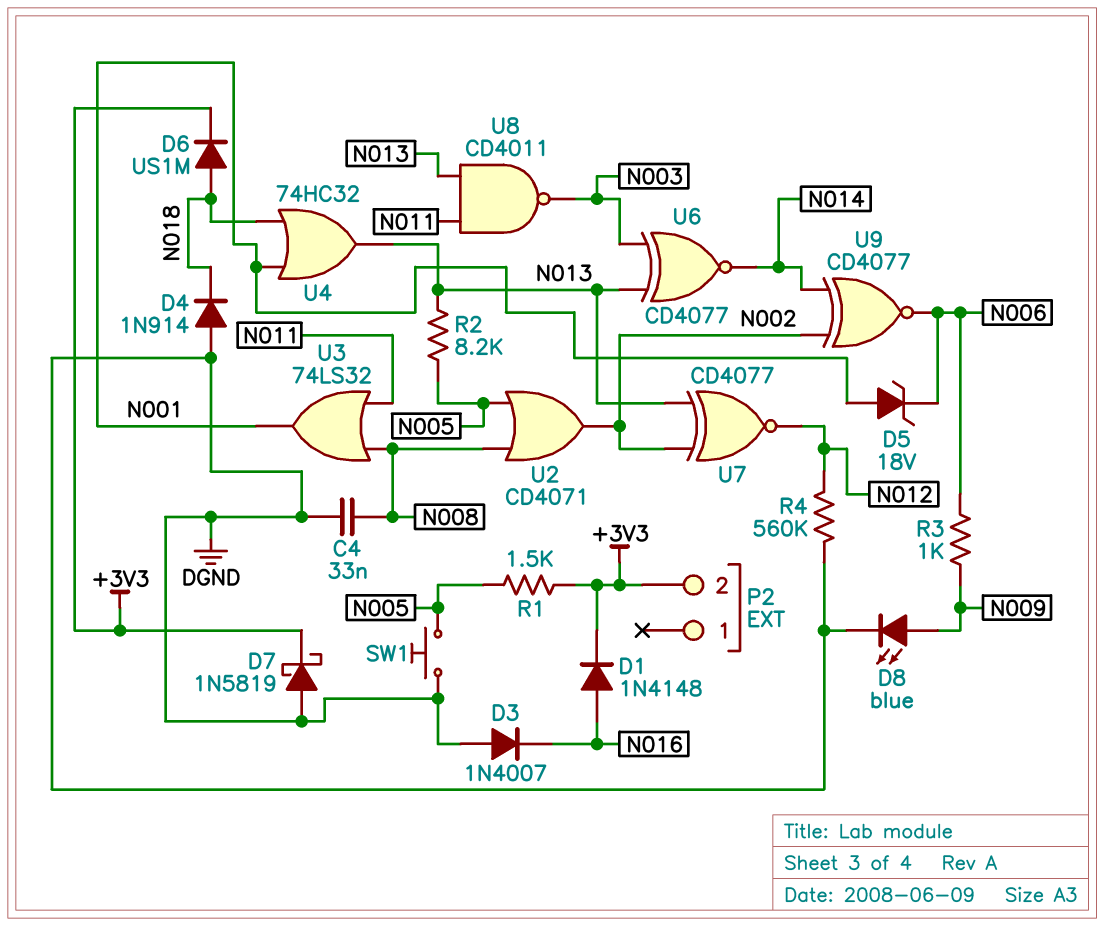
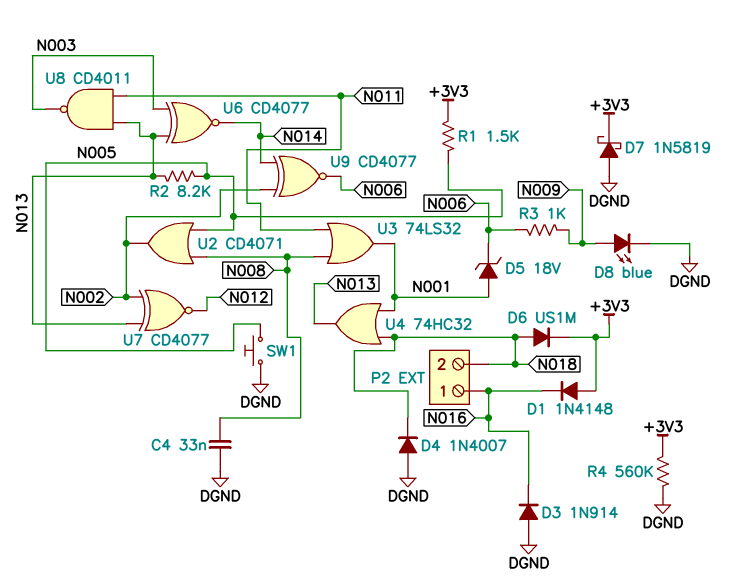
D1: diode 1N4148 (A N016, K +3V3) -> diode 1N4148 (A +3V3, K N016)
D3: diode 1N4007 (A DGND, K N016) -> diode 1N914 (A DGND, K N016)
D4: diode 1N914 (A DGND, K N018) -> diode 1N4007 (A DGND, K N018)
P2 pin 1: none -> N016
P2 pin 2: +3V3 -> N018
R4: 560k (DGND, N012) -> 560k (+3V3, DGND)

